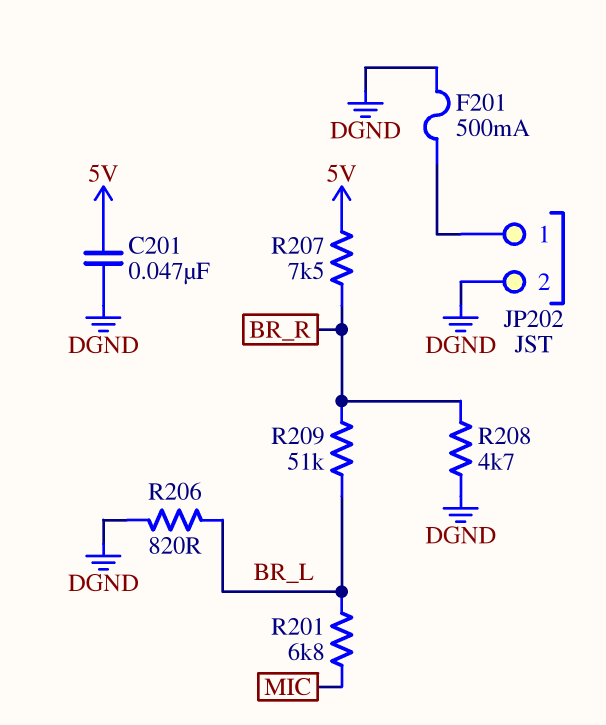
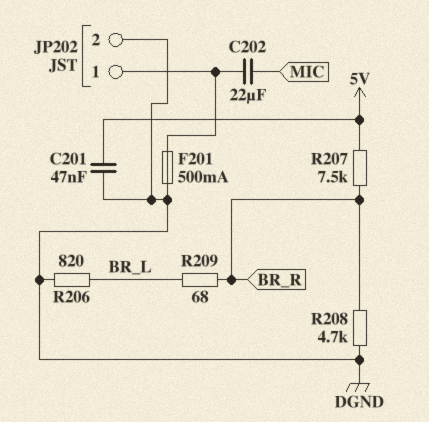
C202: none -> 22uF (JP202/1, MIC)
R201: 6.8k (BR_L, MIC) -> none
R209: 51k (BR_L, BR_R) -> 68 (BR_L, BR_R)

